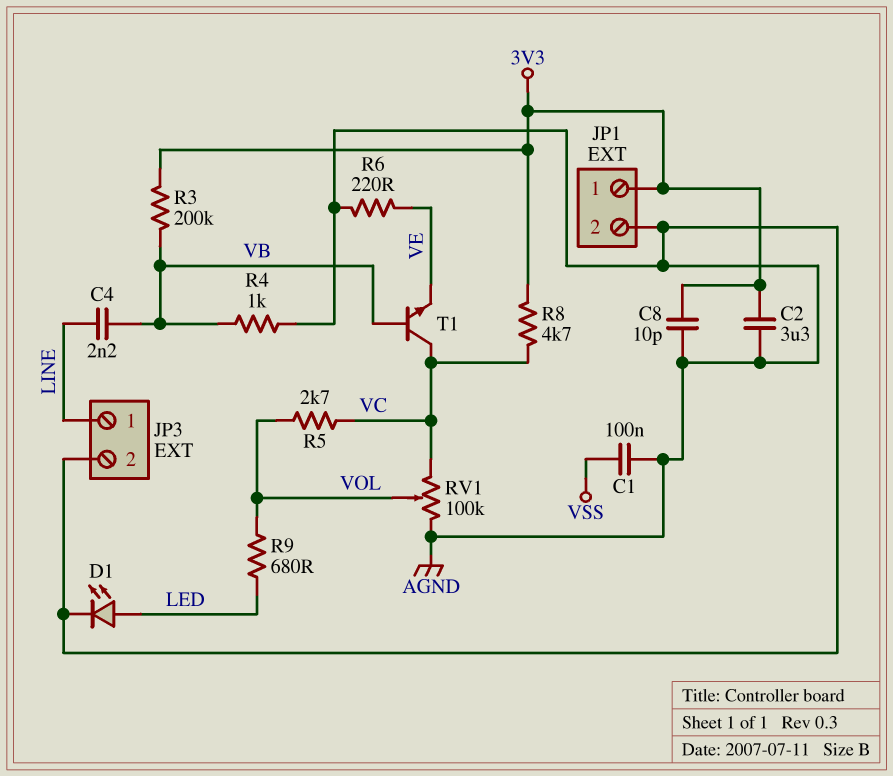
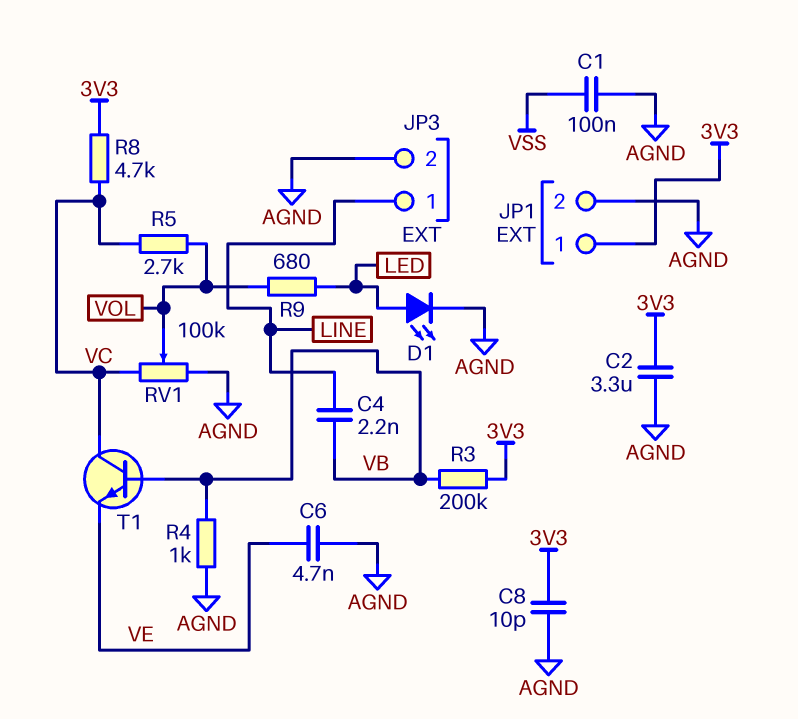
C6: none -> 4.7nF (AGND, VE)
R6: 220 (AGND, VE) -> none

